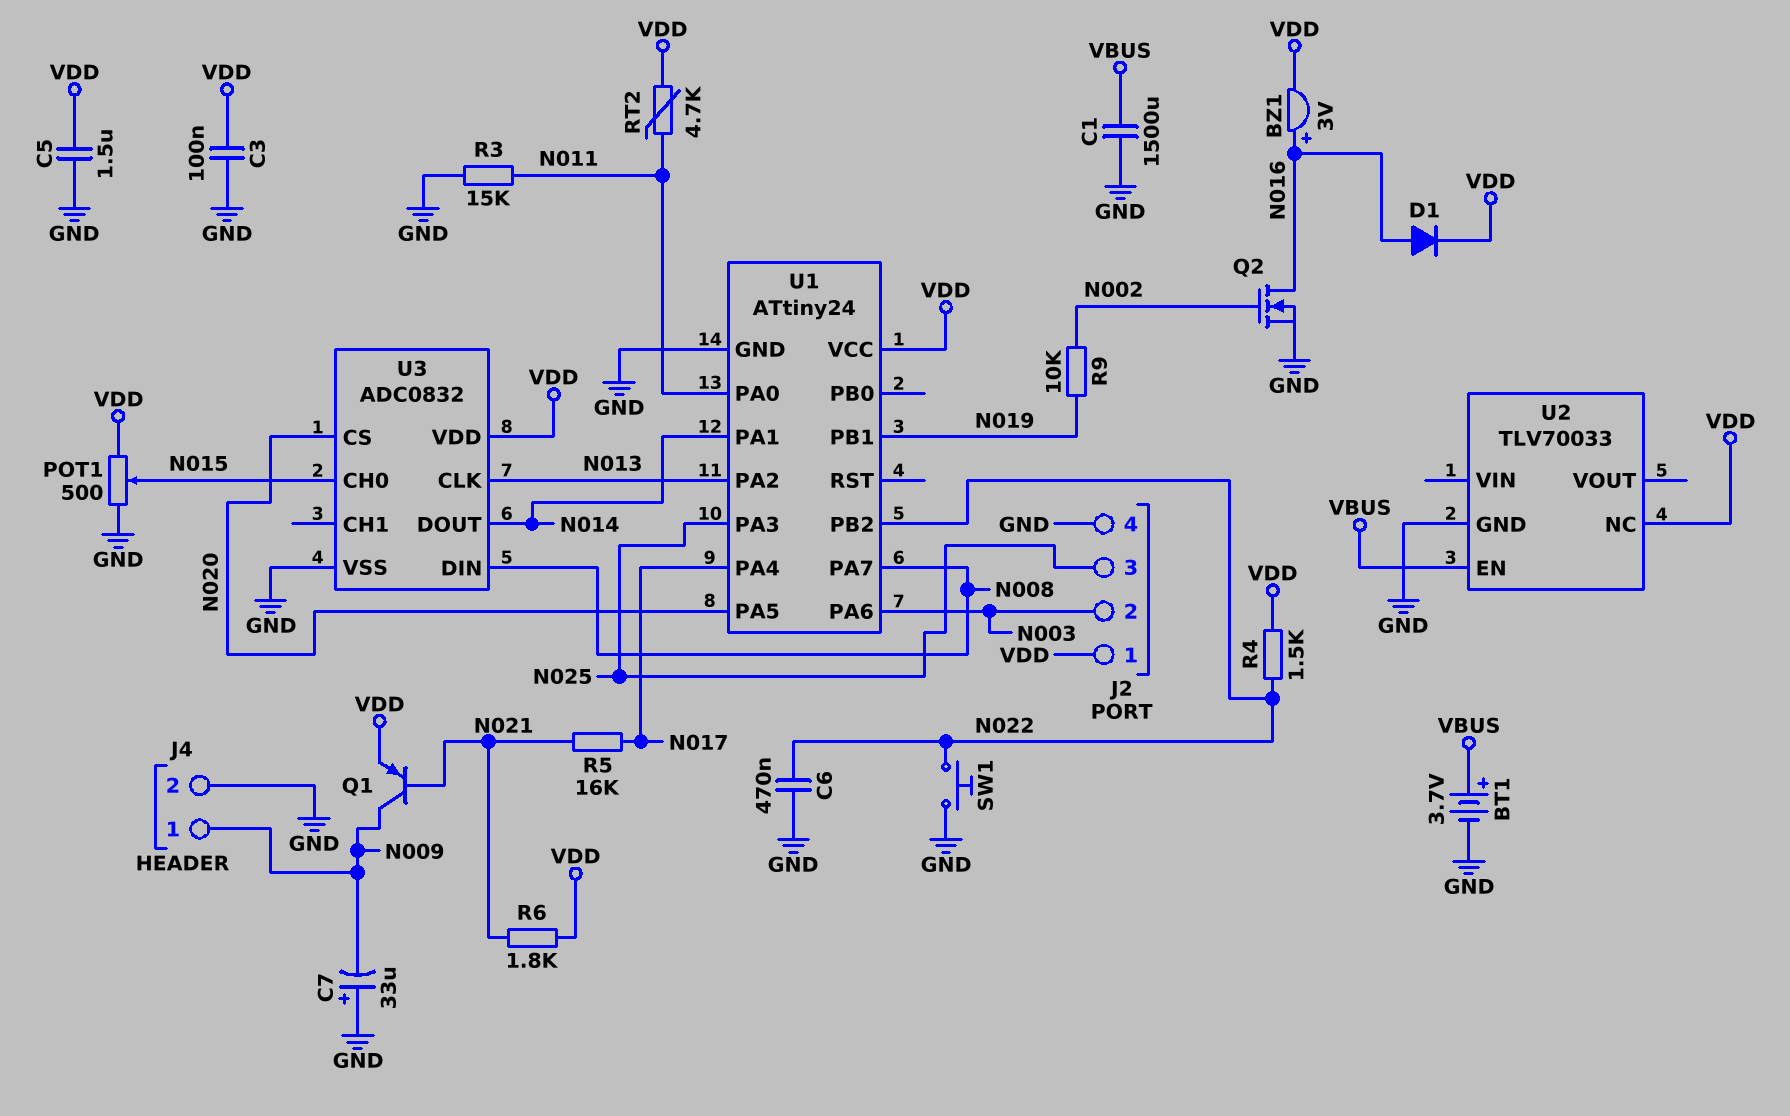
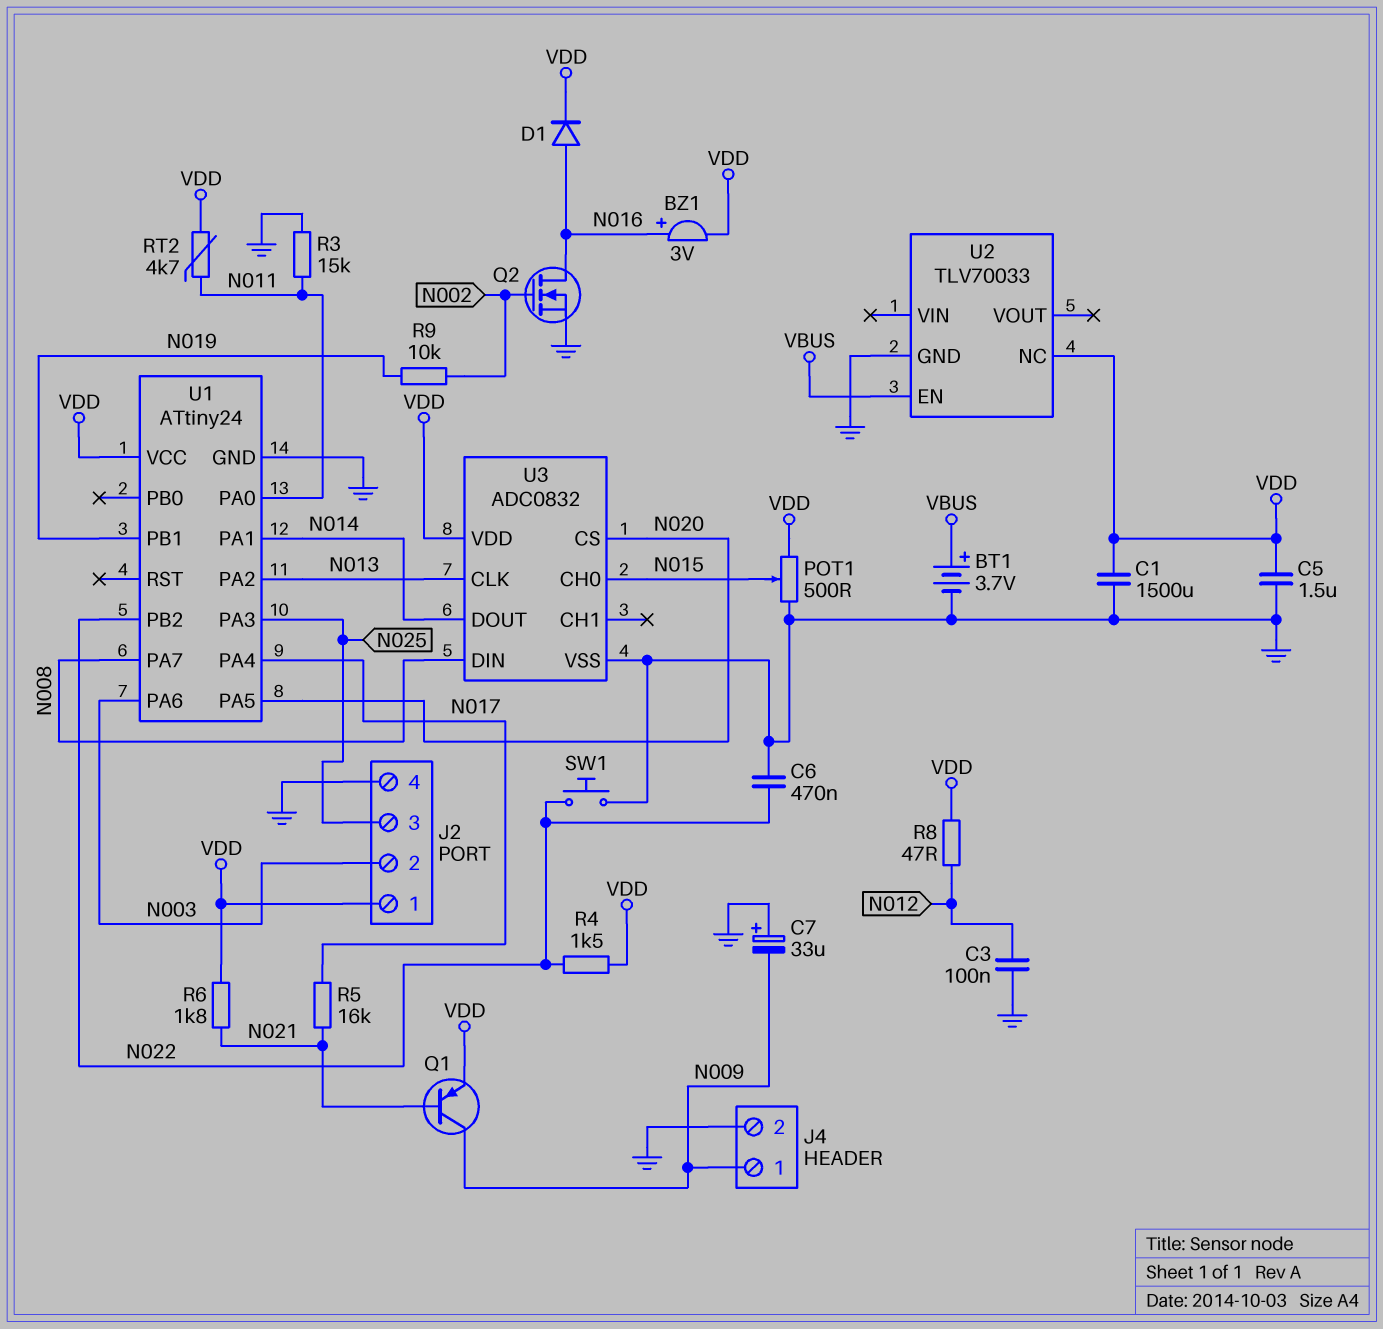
C1: 1500uF (GND, VBUS) -> 1500uF (GND, VDD)
C3: 100nF (GND, VDD) -> 100nF (GND, N012)
R8: none -> 47 (N012, VDD)

